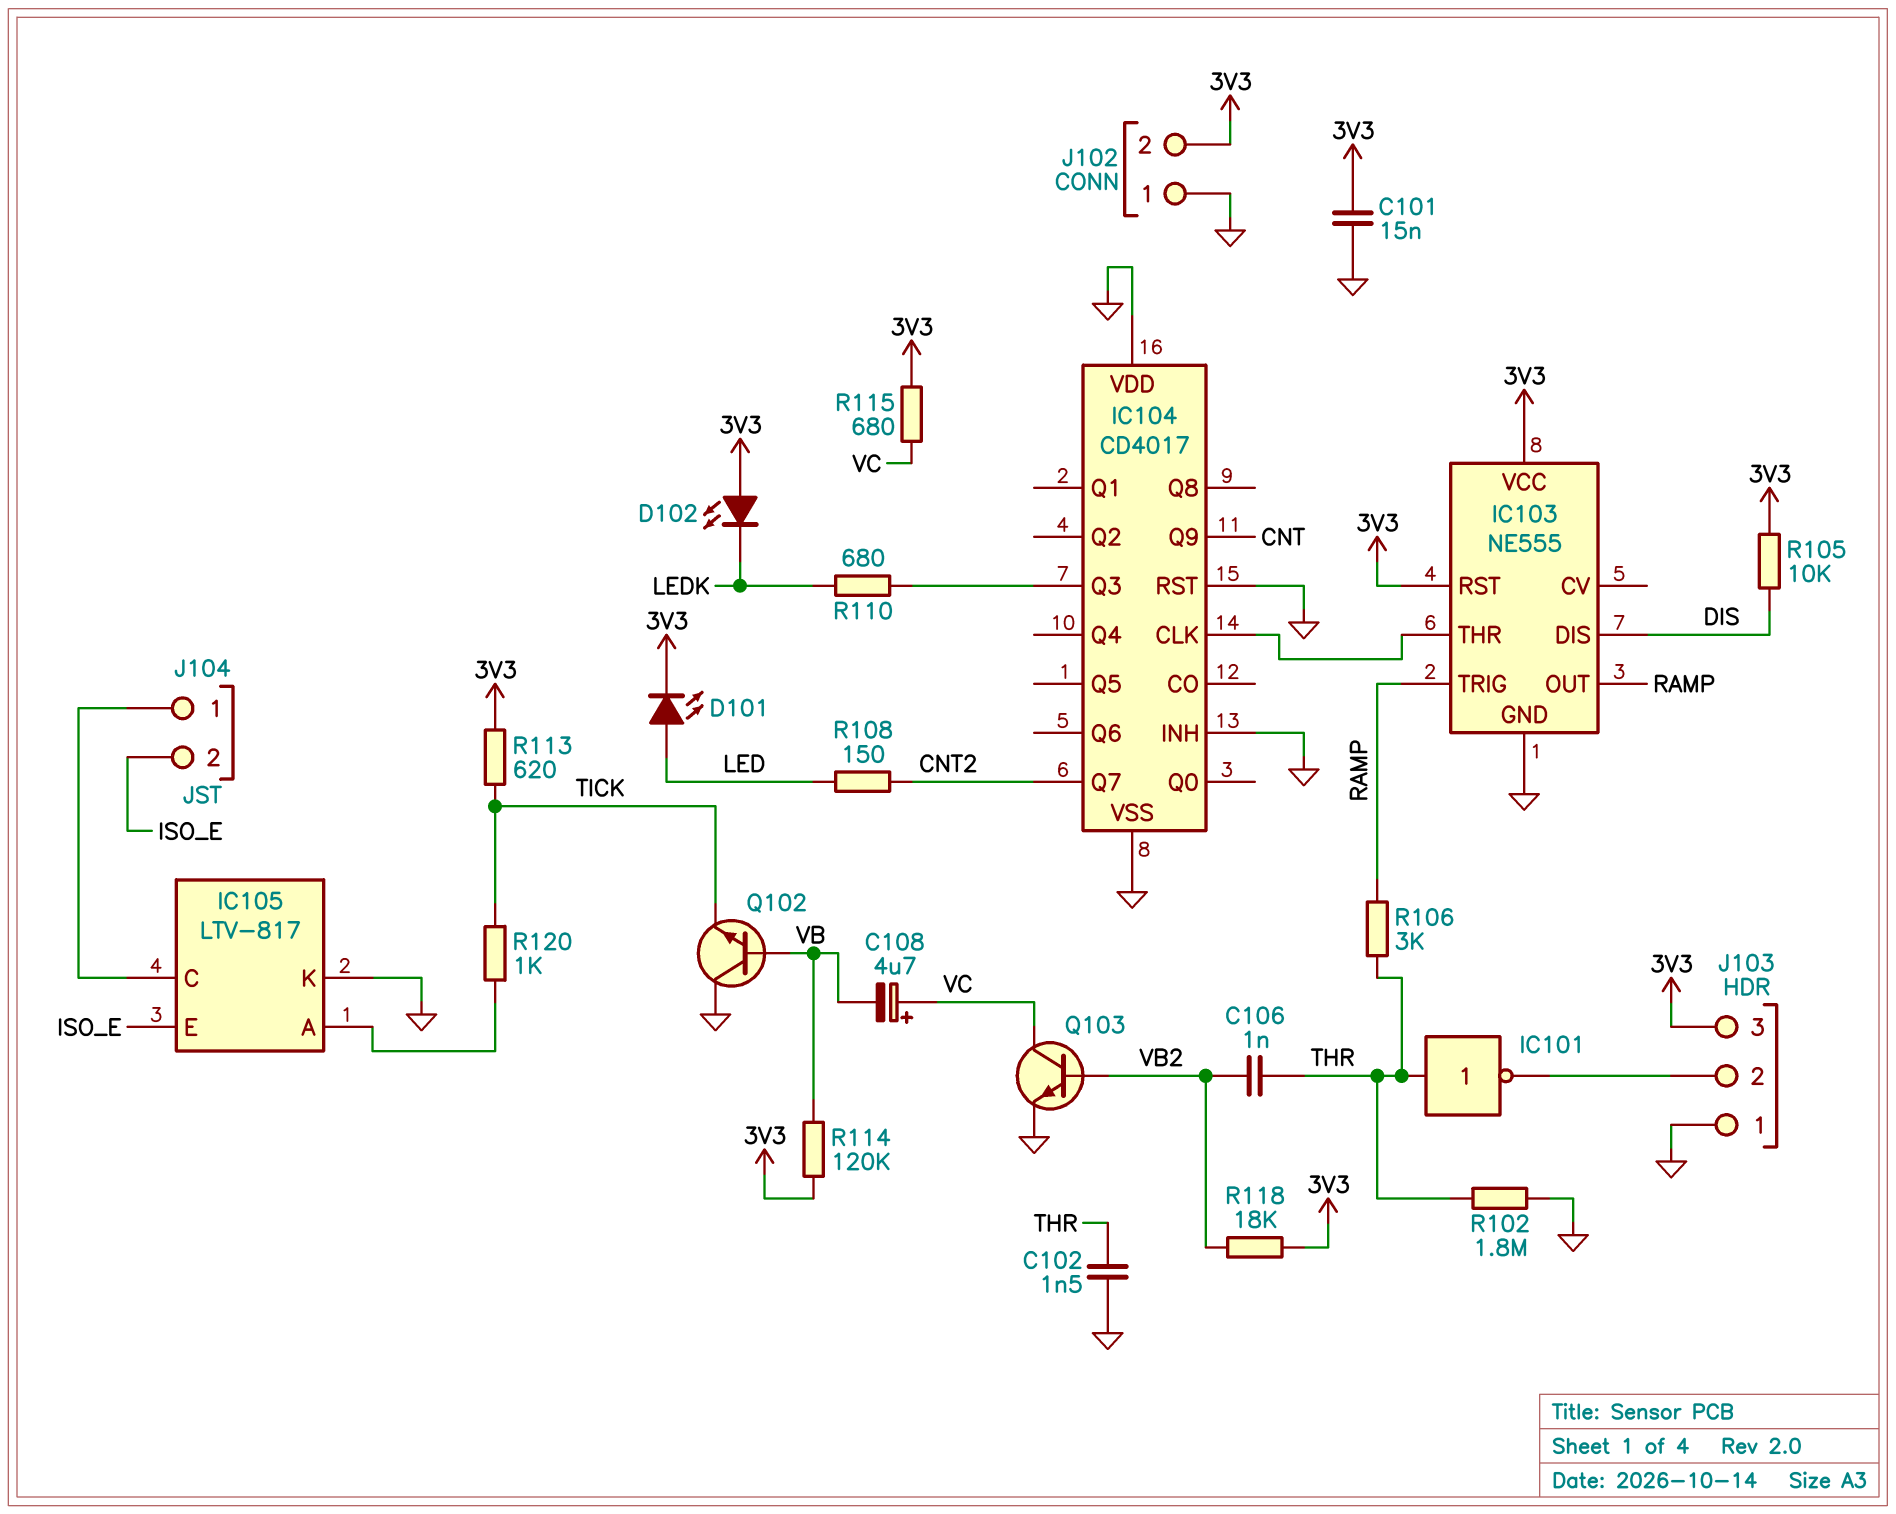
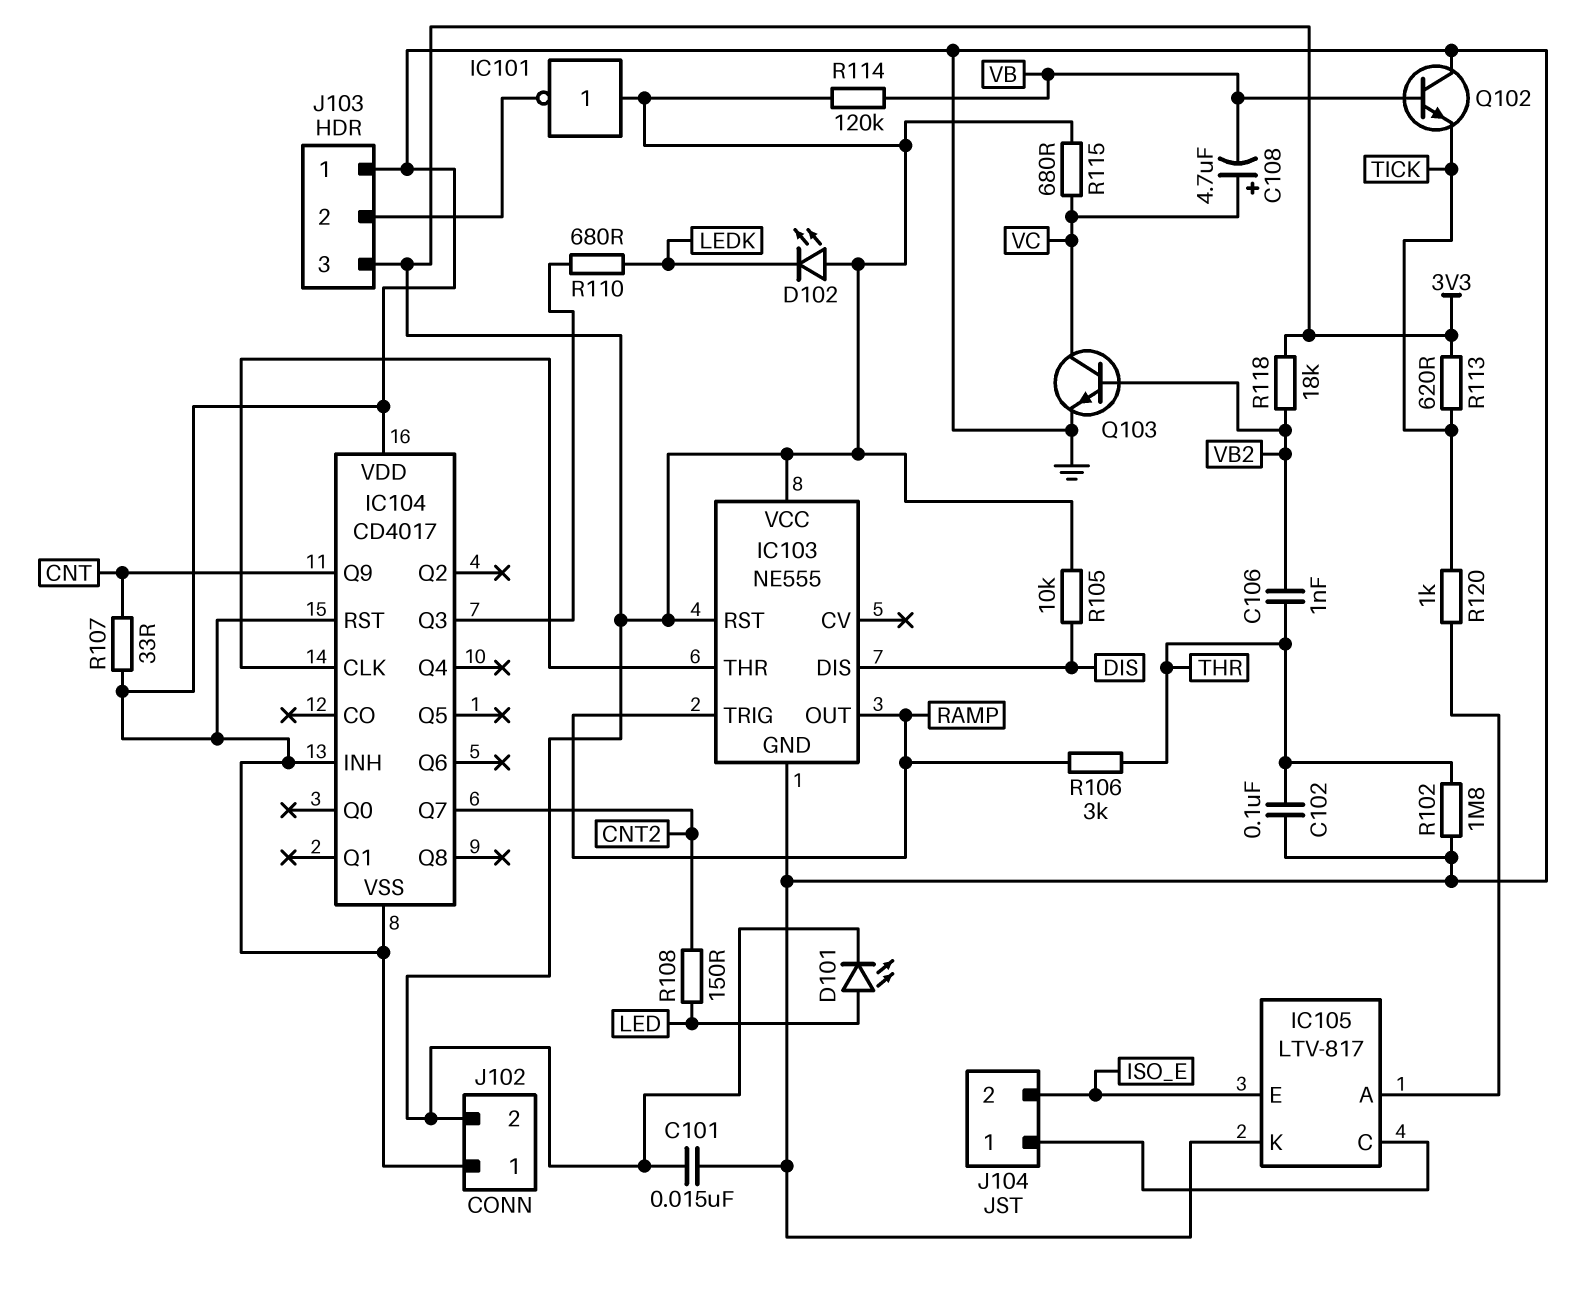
C102: 1.5nF (GND, THR) -> 100nF (GND, THR)
IC101: NOT (in THR, out J103/2) -> NOT (in 3V3, out J103/2)
R107: none -> 33 (CNT, GND)

